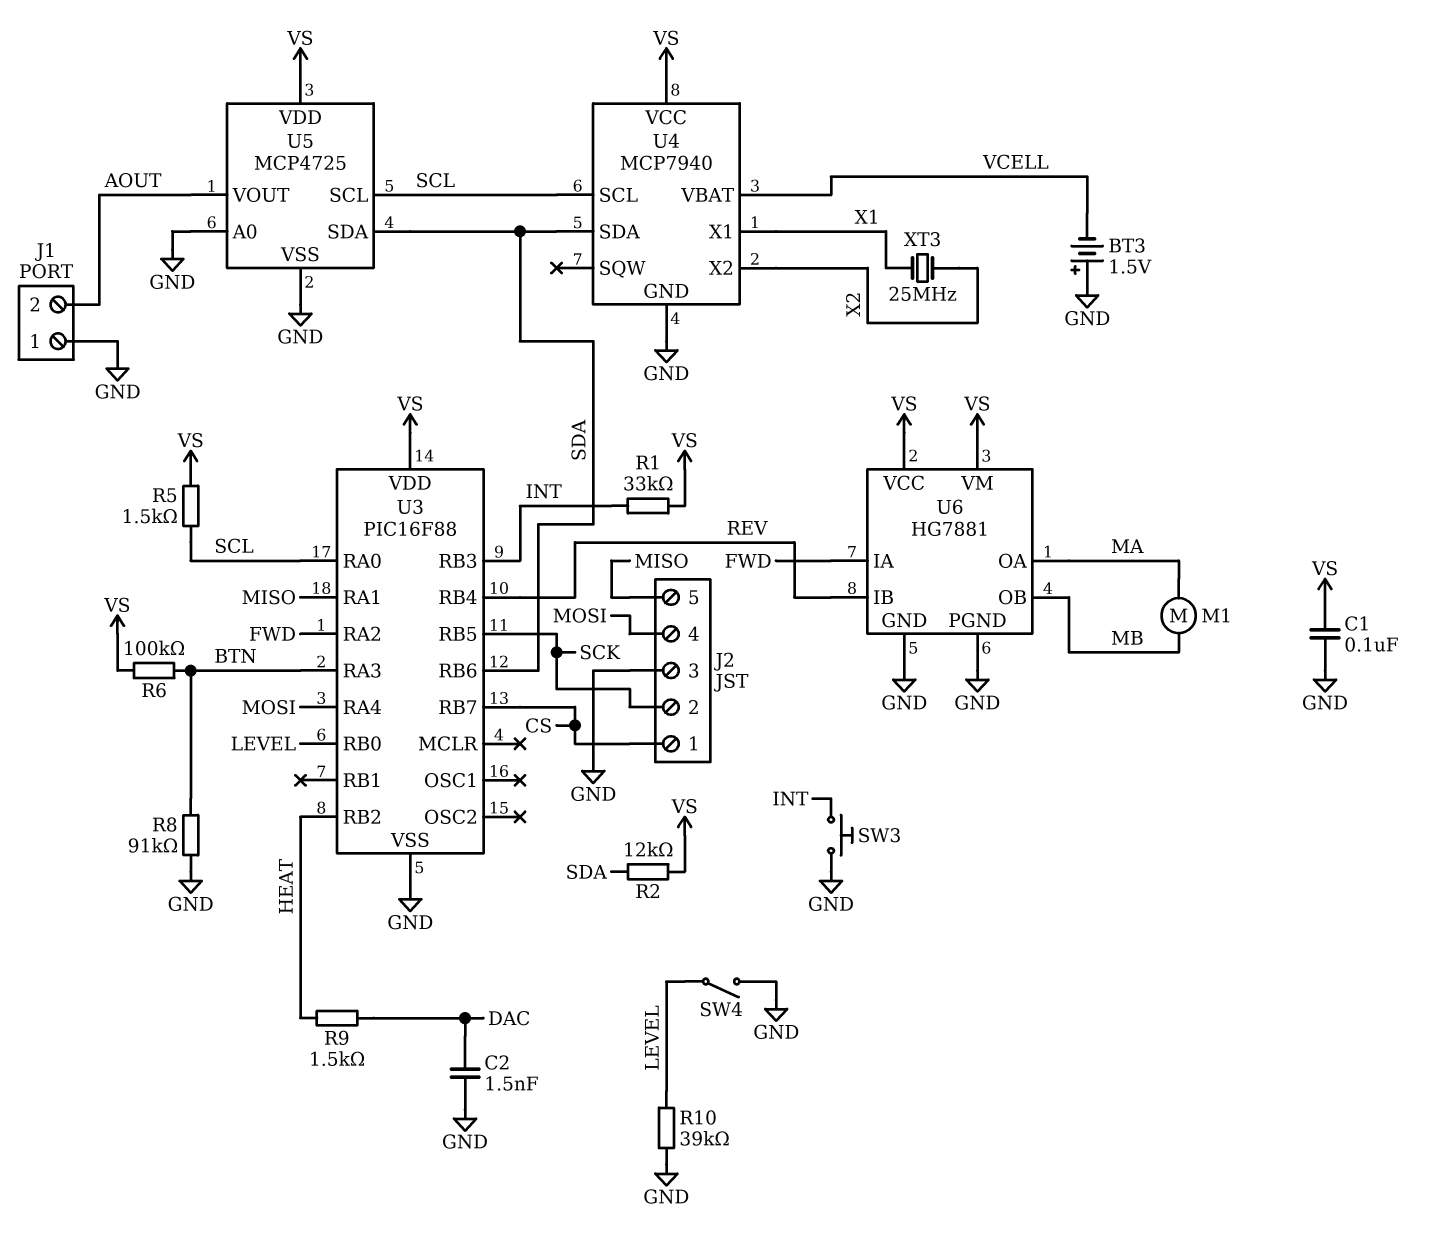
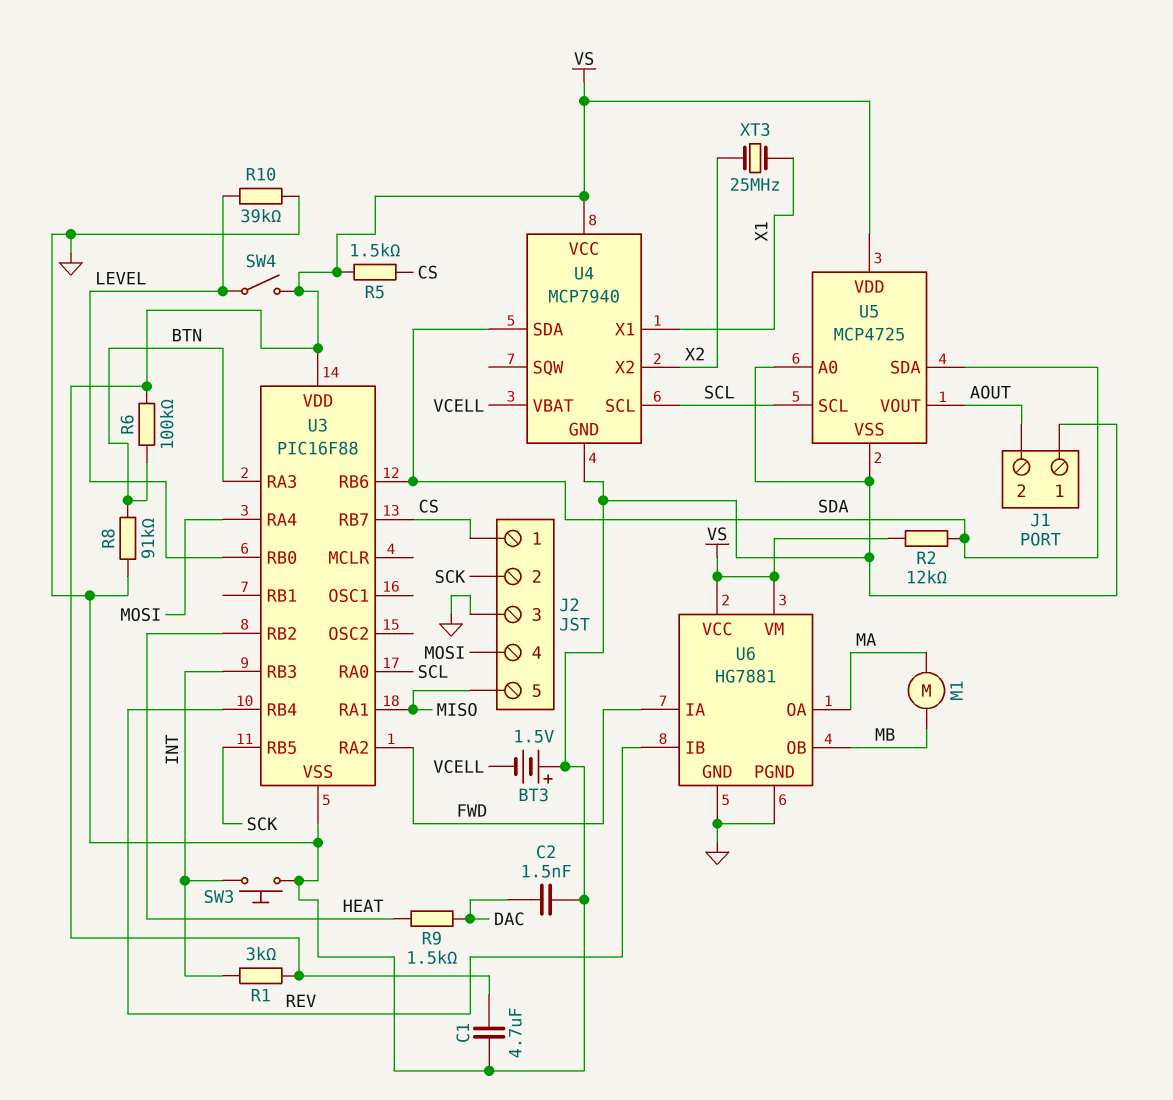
C1: 100nF (GND, VS) -> 4.7uF (GND, VS)
R1: 33k (INT, VS) -> 3k (INT, VS)
R5: 1.5k (SCL, VS) -> 1.5k (CS, VS)
SW4: switch (GND, LEVEL) -> switch (LEVEL, VS)

